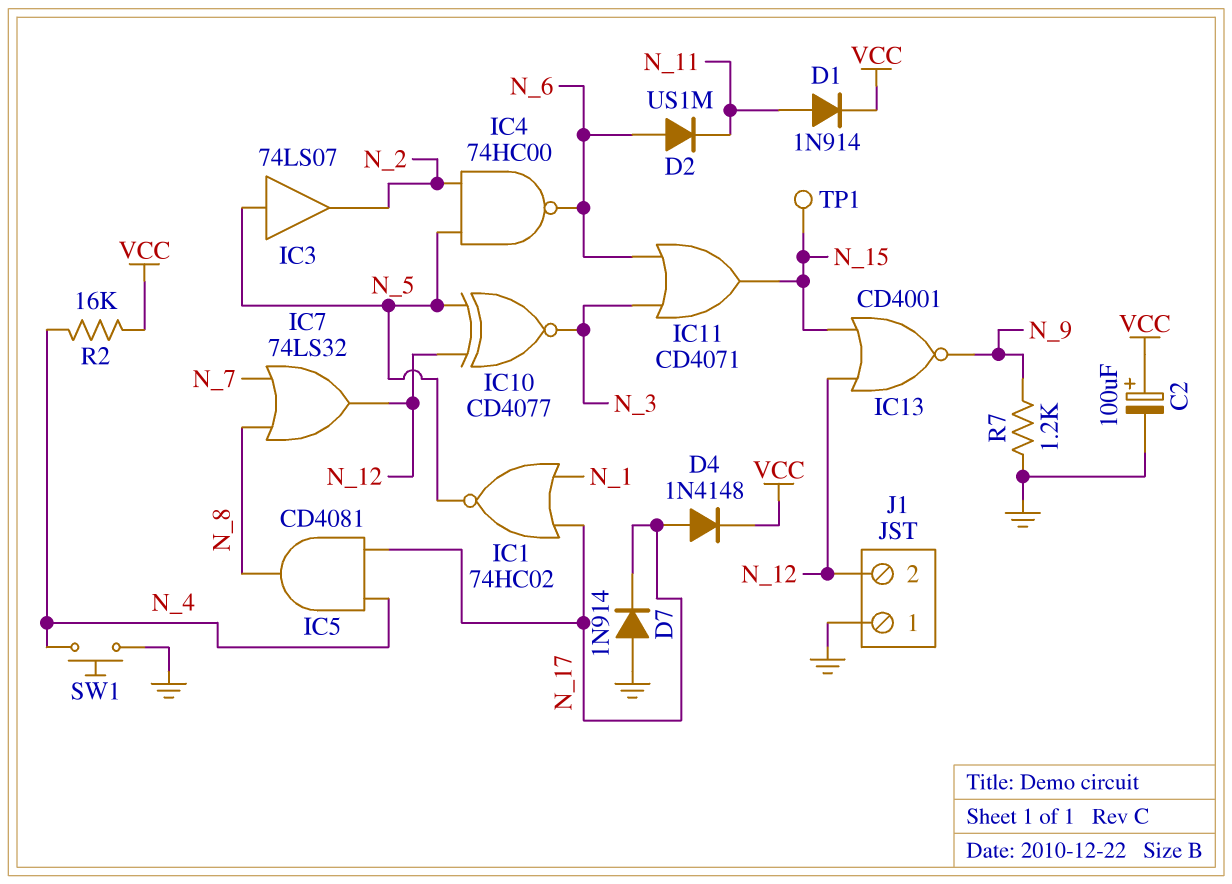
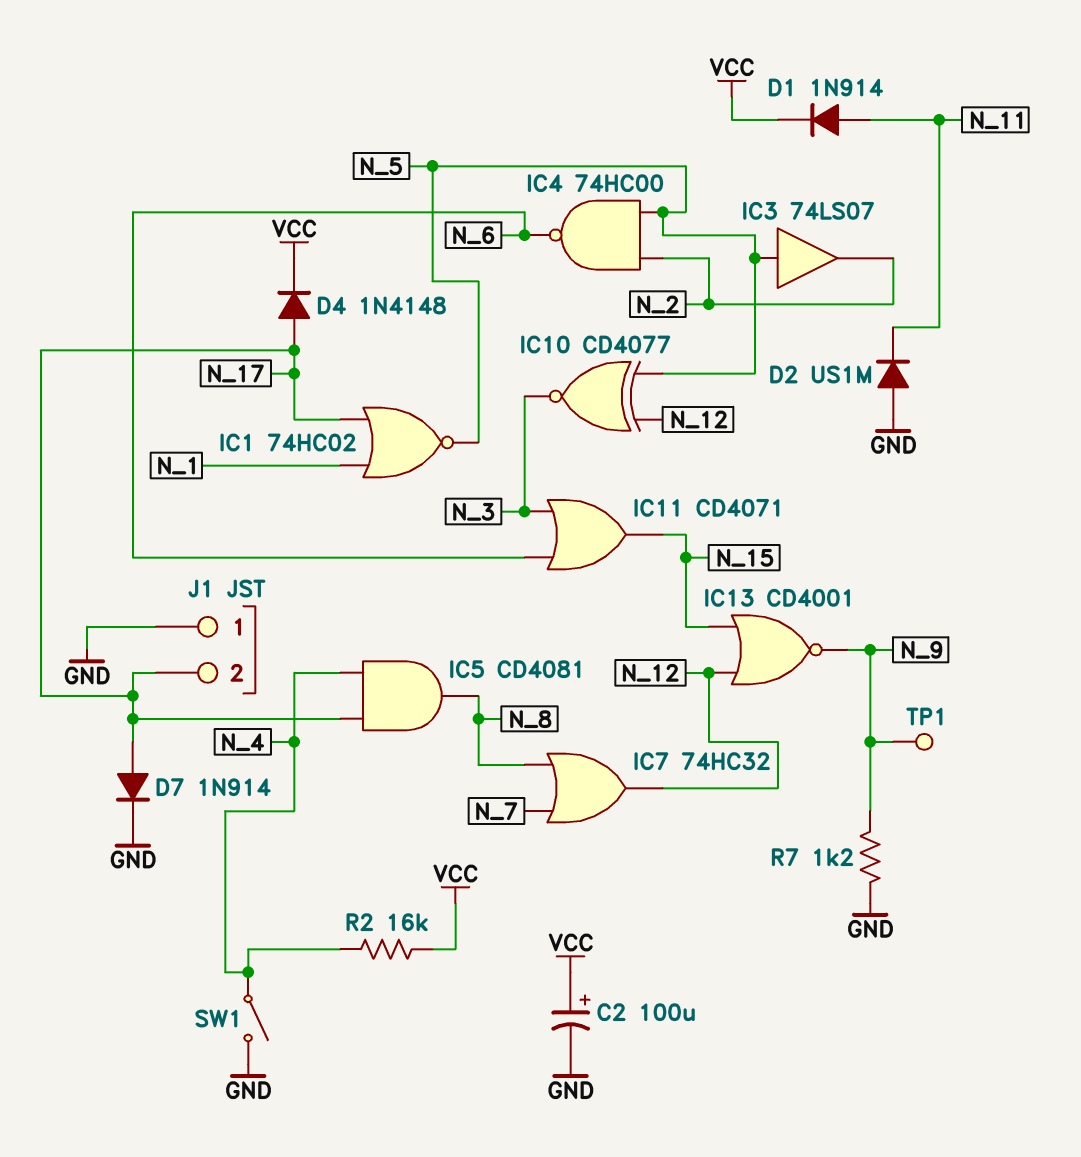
D2: diode US1M (A N_6, K N_11) -> diode US1M (A GND, K N_11)
D7: diode 1N914 (A GND, K N_17) -> diode 1N914 (A N_17, K GND)
IC7: OR 74LS32 (in N_7, in N_8, out N_12) -> OR 74HC32 (in N_7, in N_8, out N_12)
J1 pin 2: N_12 -> N_17
SW1: button (GND, N_4) -> switch (GND, N_4)
TP1: test point (N_15) -> test point (N_9)

